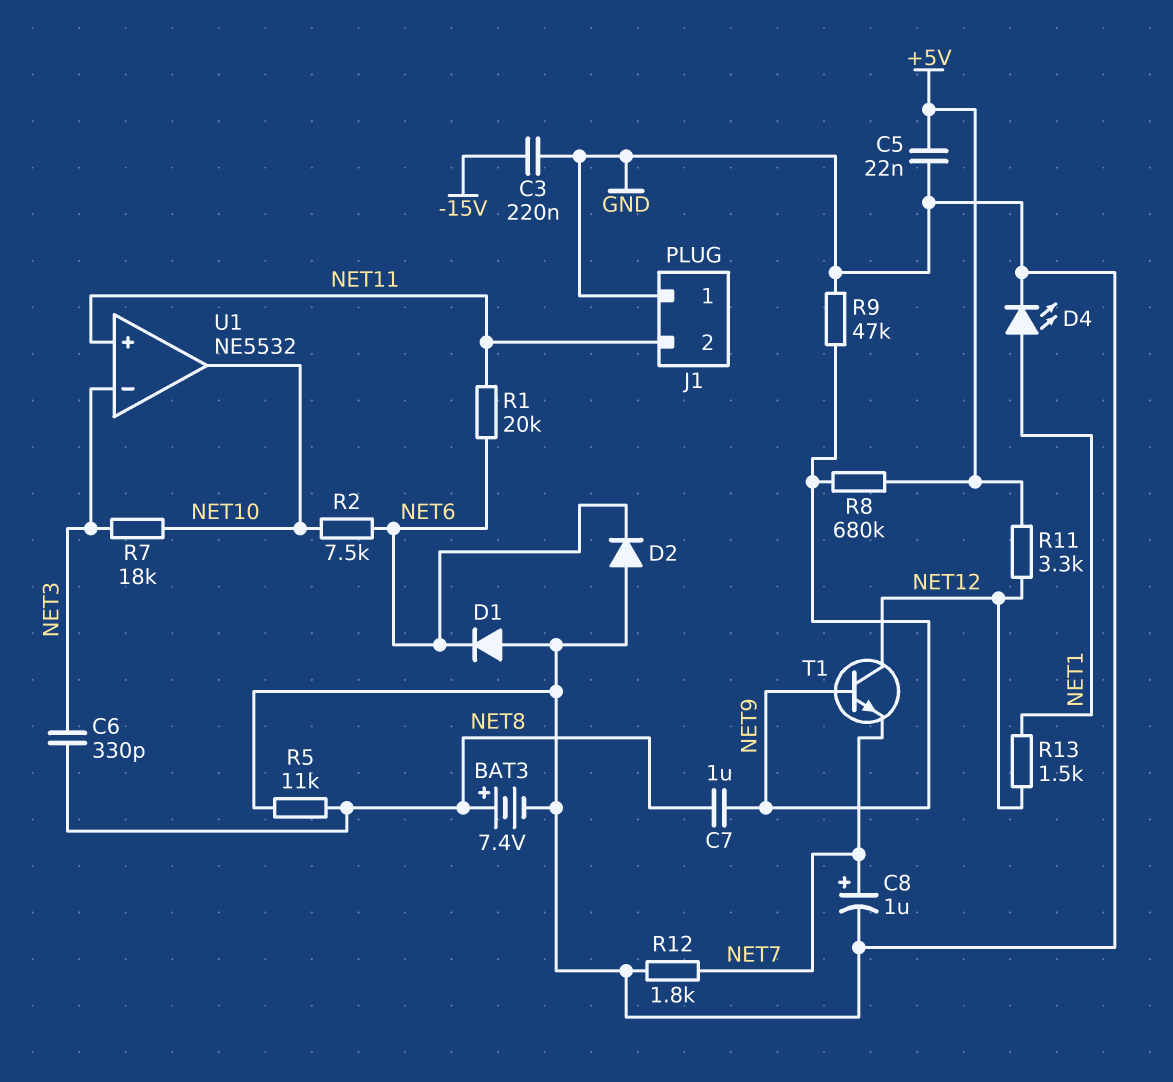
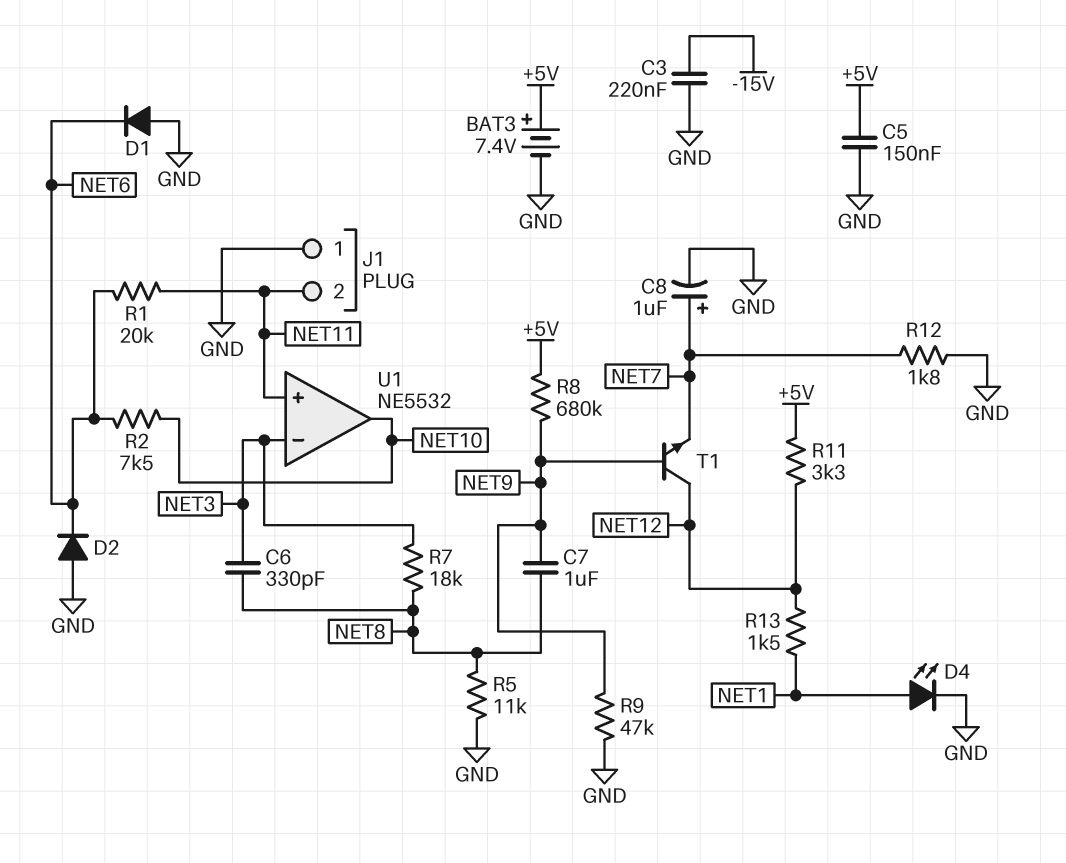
BAT3: 7.4V (plus NET8, minus GND) -> 7.4V (plus +5V, minus GND)
C5: 22nF (+5V, GND) -> 150nF (+5V, GND)
R7: 18k (NET3, NET10) -> 18k (NET3, NET8)

